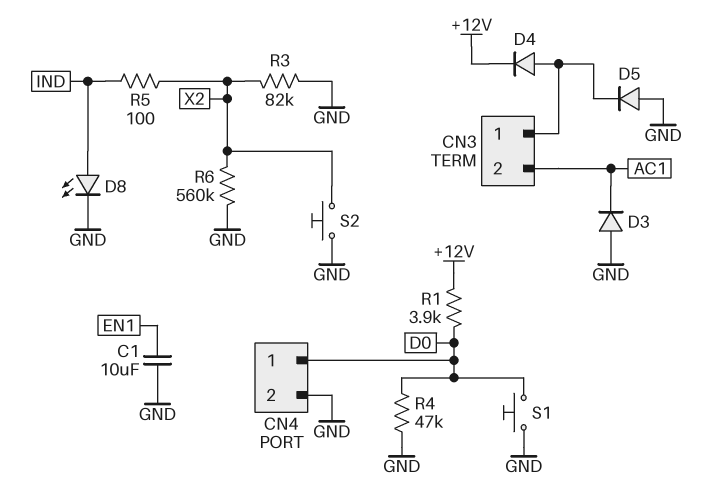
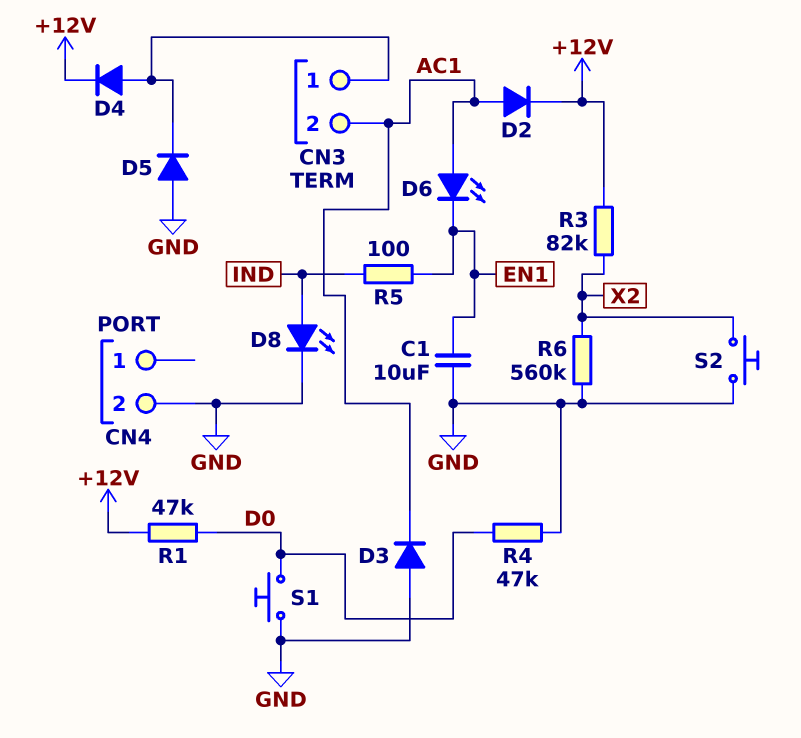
CN4 pin 1: D0 -> none
D2: none -> diode (A AC1, K +12V)
D6: none -> LED (A AC1, K EN1)
R1: 3.9k (+12V, D0) -> 47k (+12V, D0)
R3: 82k (GND, X2) -> 82k (+12V, X2)
R5: 100 (IND, X2) -> 100 (EN1, IND)

